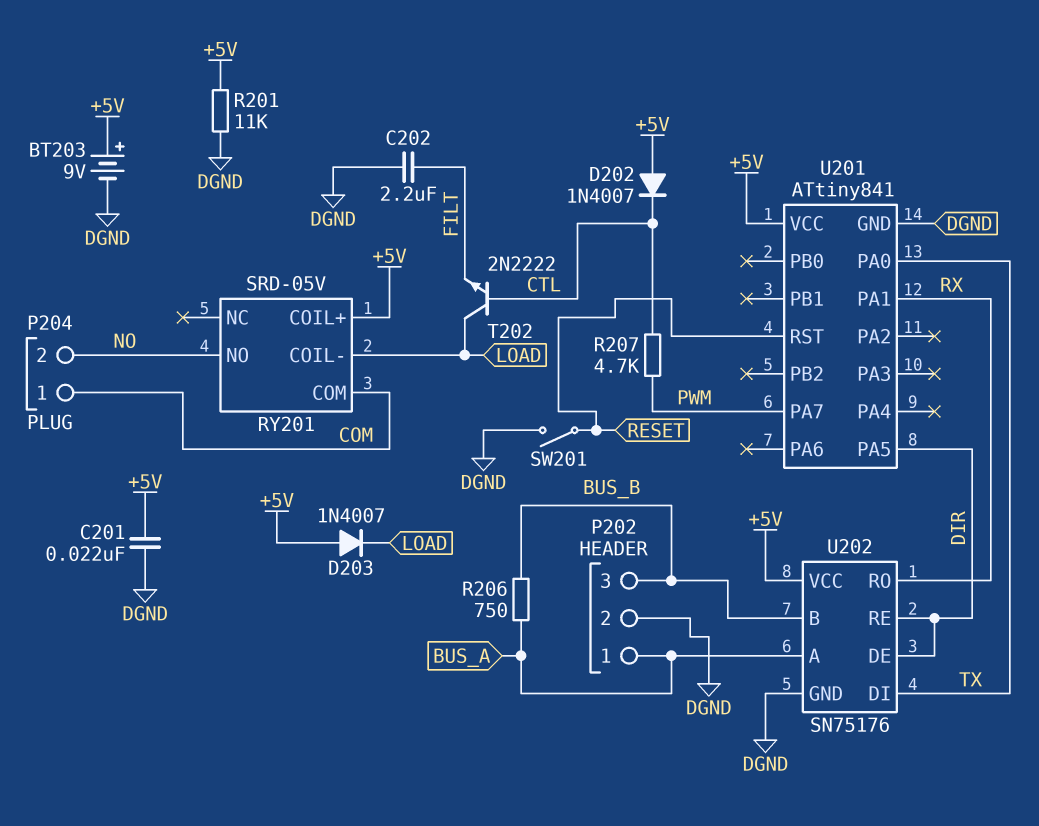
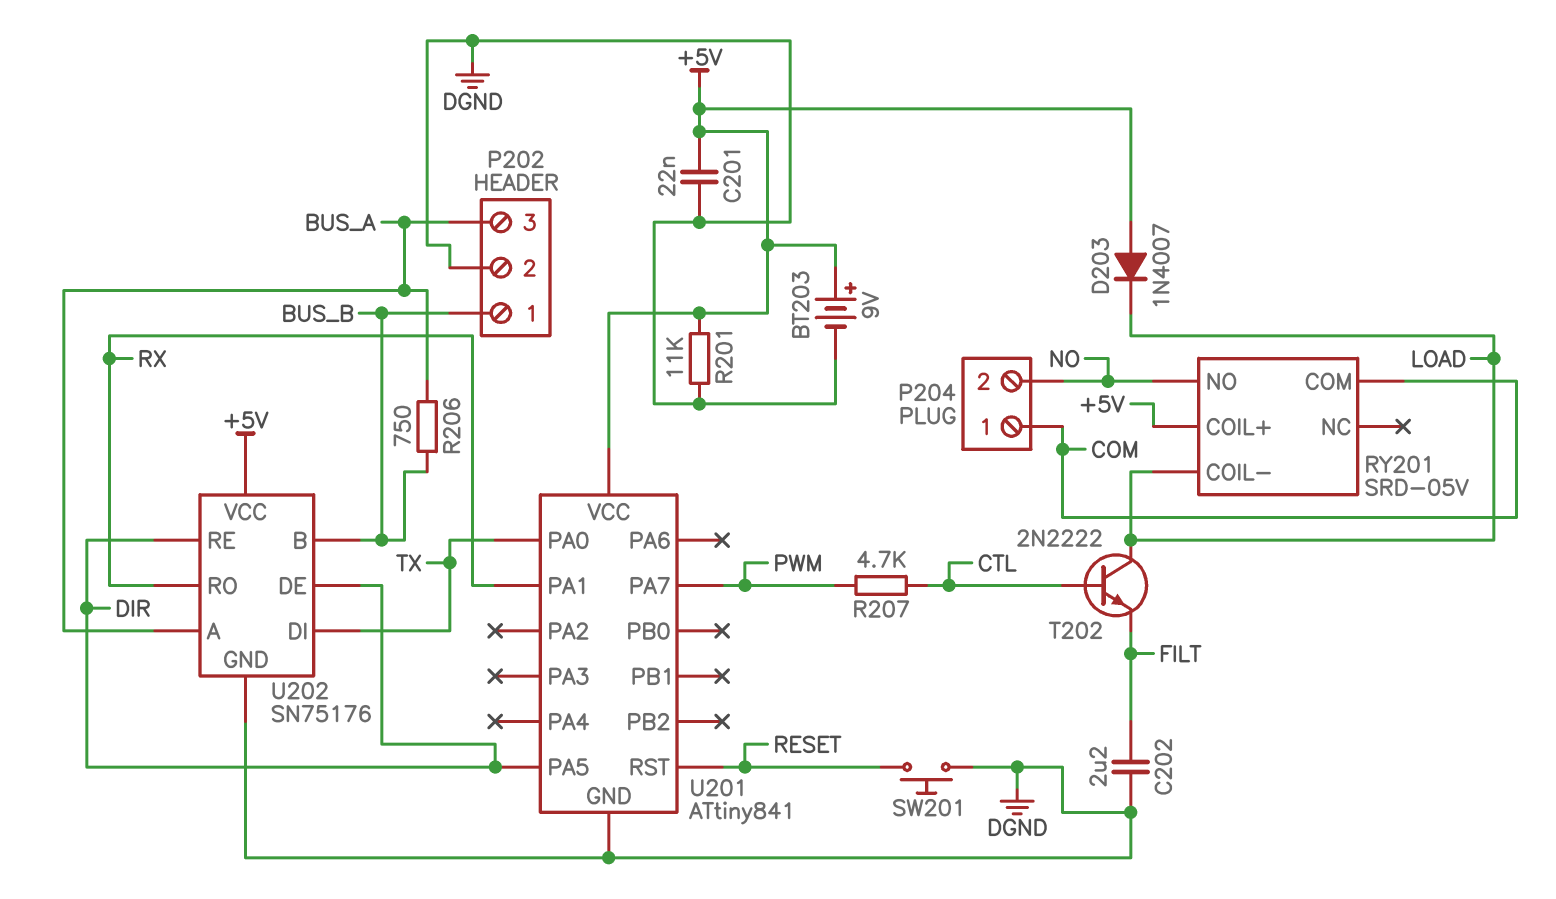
D202: diode 1N4007 (A +5V, K CTL) -> none
P202 pin 1: BUS_A -> BUS_B
P202 pin 3: BUS_B -> BUS_A
SW201: switch (DGND, RESET) -> button (DGND, RESET)

